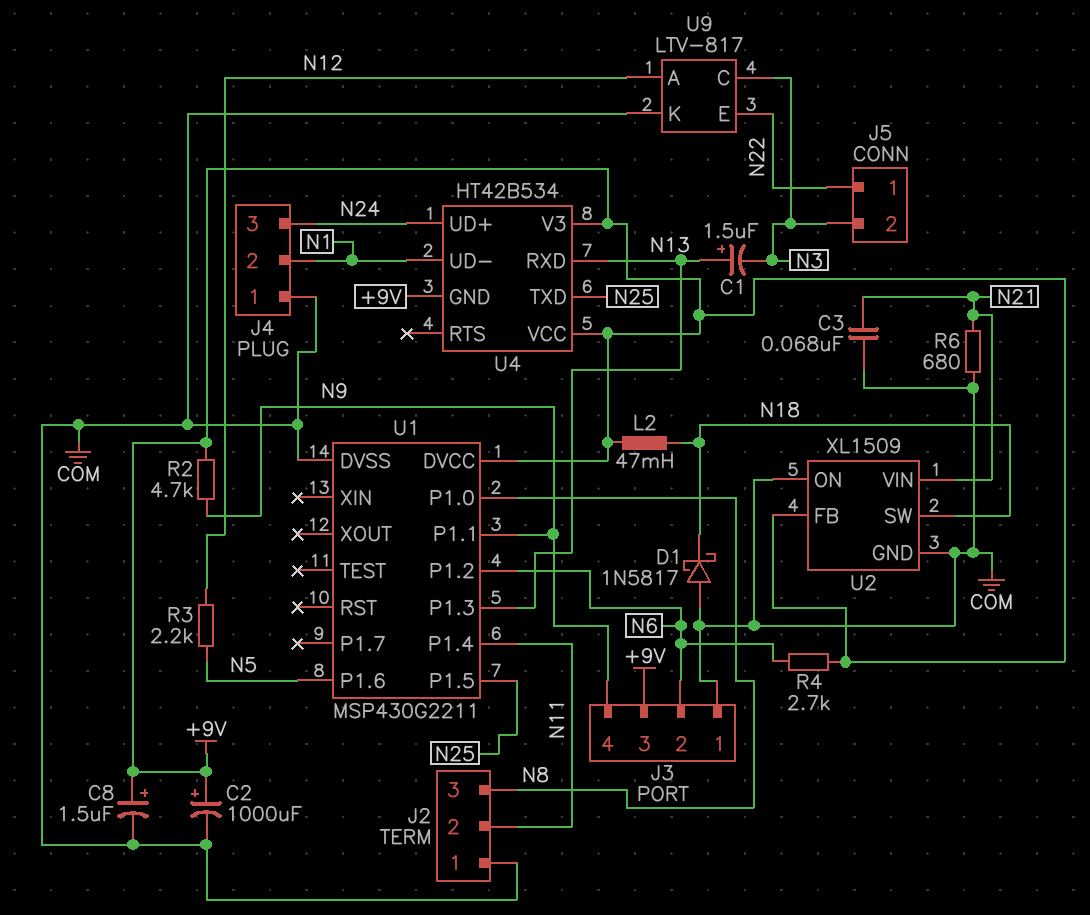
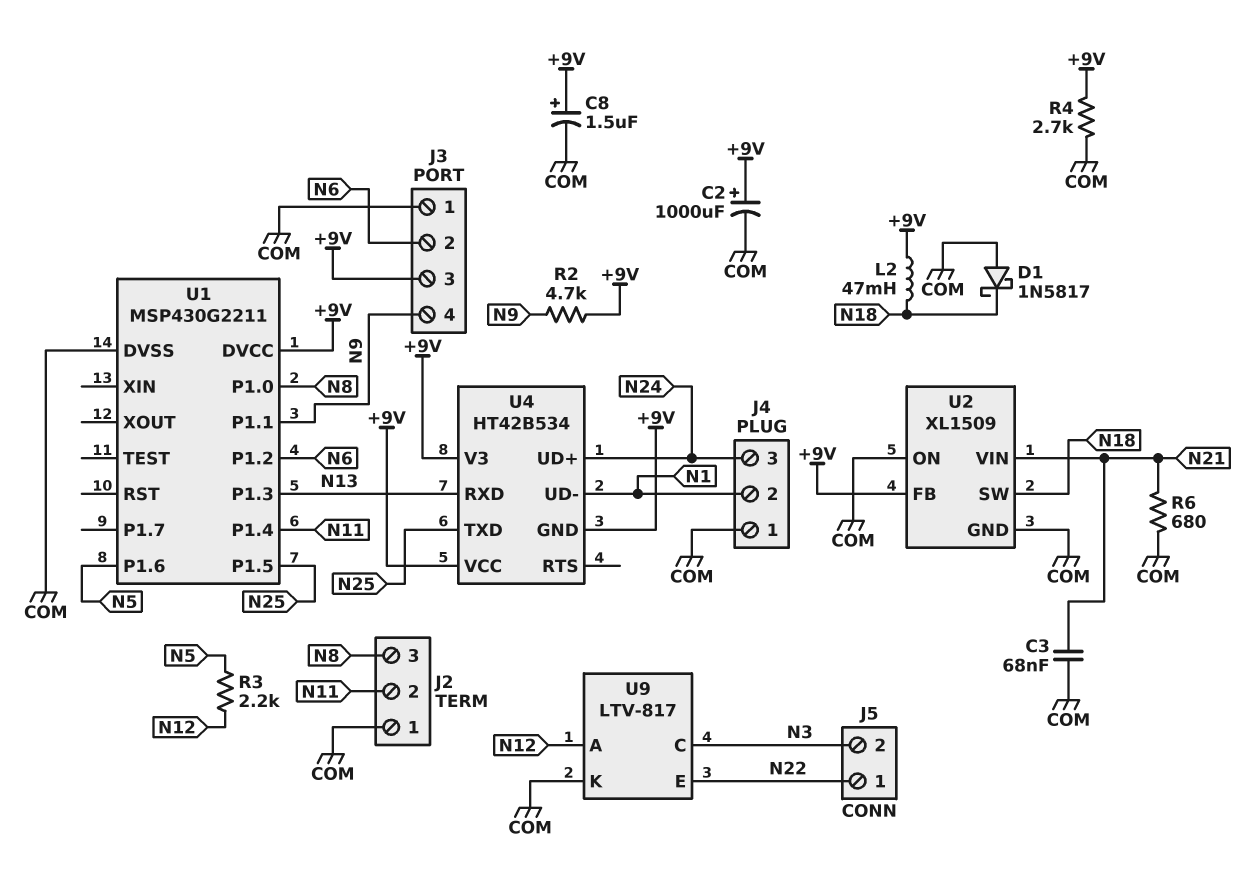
C1: 1.5uF (plus N13, minus N3) -> none
R4: 2.7k (+9V, N6) -> 2.7k (+9V, COM)

